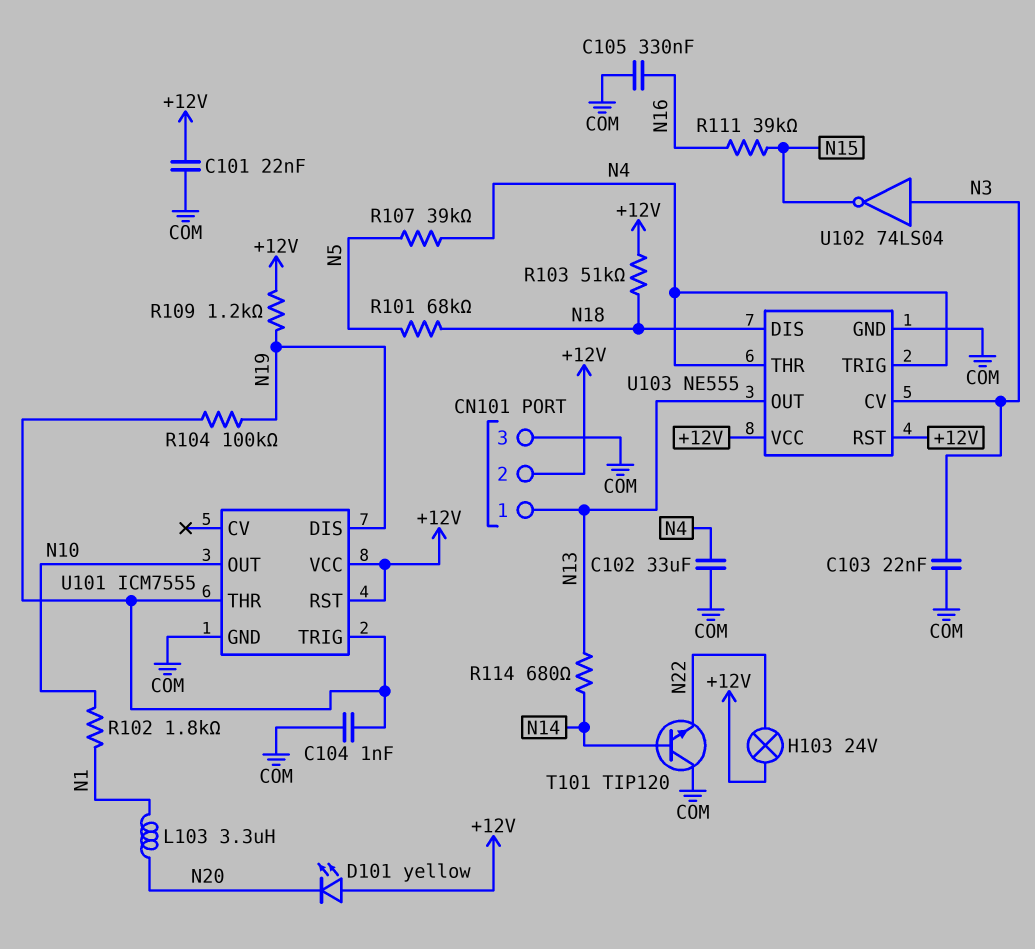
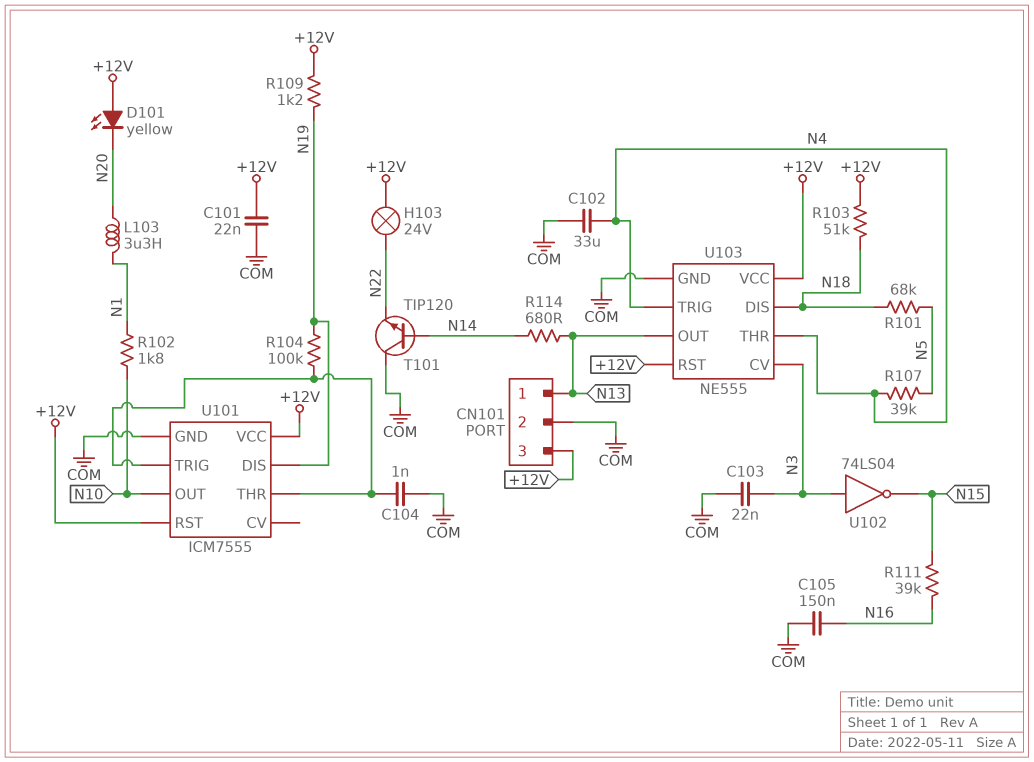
C105: 330nF (COM, N16) -> 150nF (COM, N16)
CN101 pin 2: +12V -> COM
CN101 pin 3: COM -> +12V

